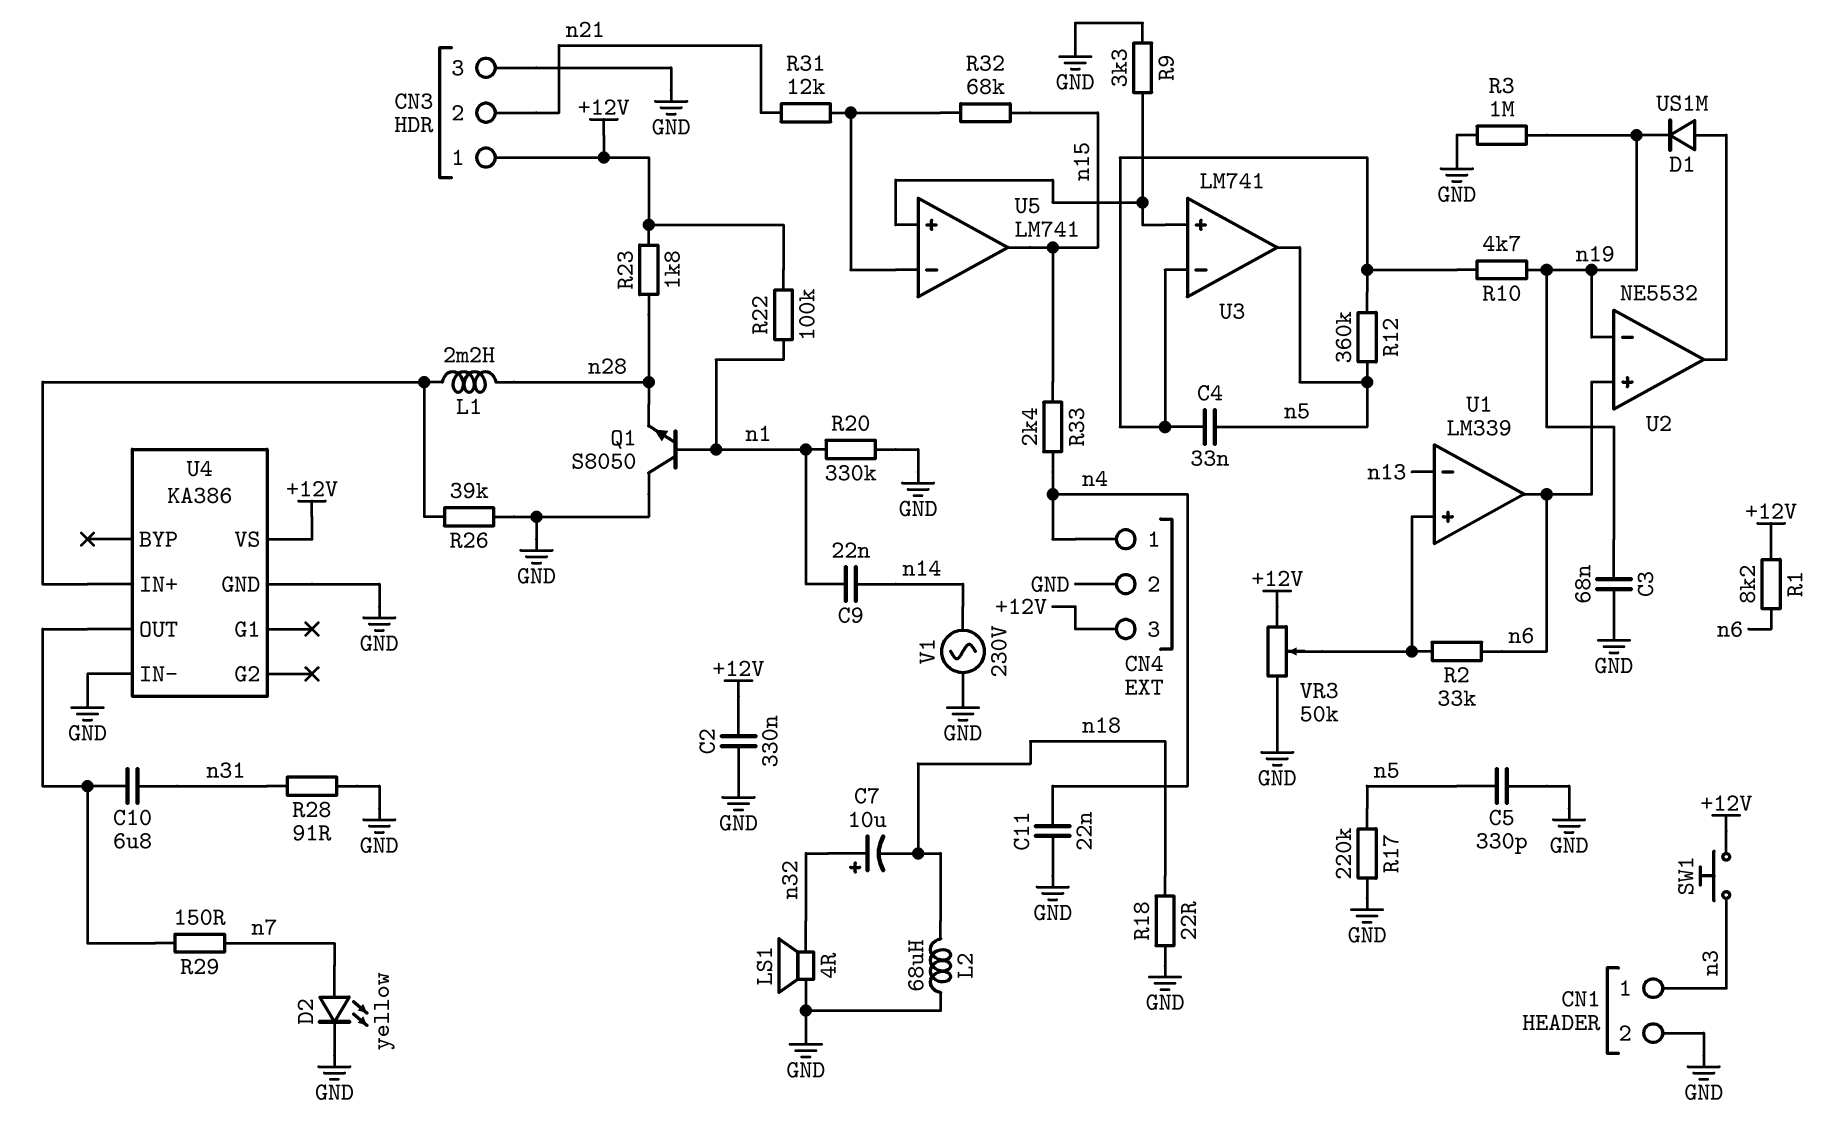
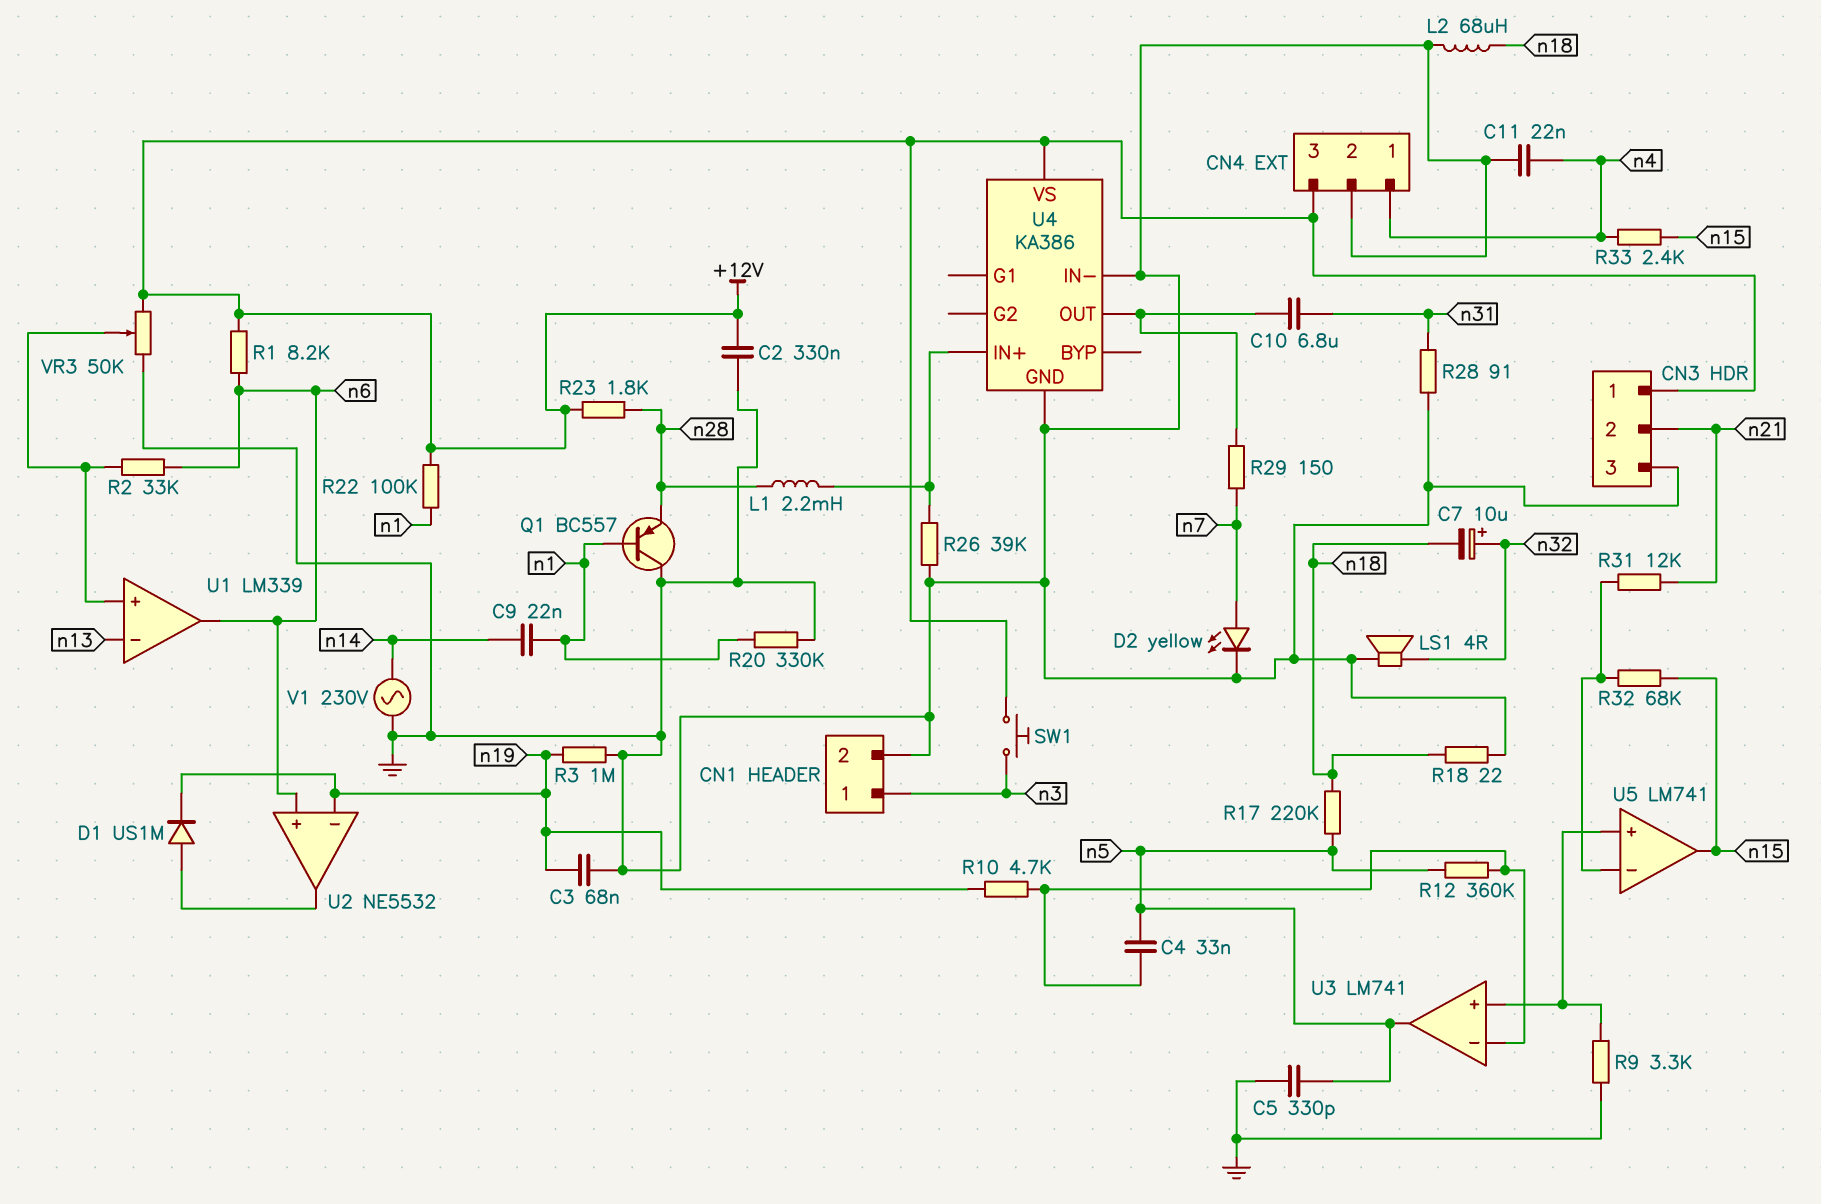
Q1: NPN S8050 (B n1, C GND, E n28) -> PNP BC557 (B n1, C GND, E n28)
R17: 220k (GND, n5) -> 220k (n5, n18)

